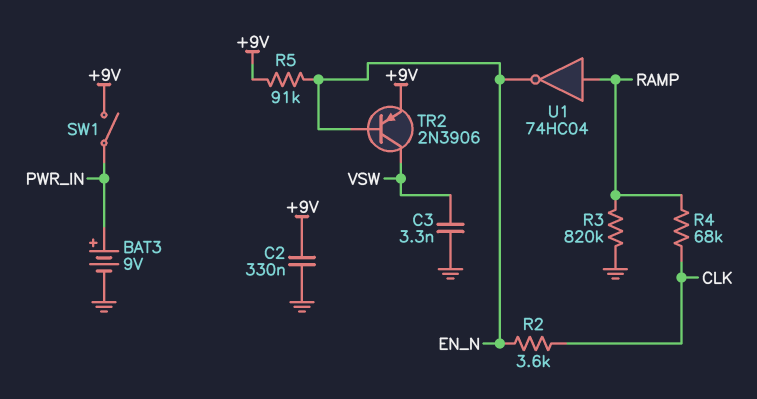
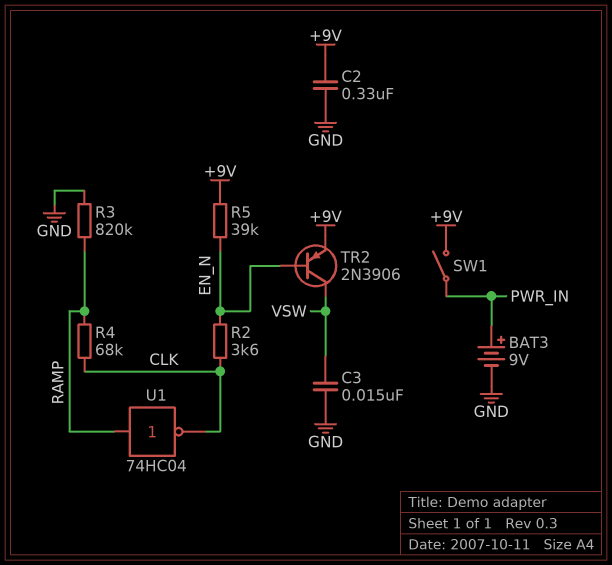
C3: 3.3nF (GND, VSW) -> 15nF (GND, VSW)
R5: 91k (+9V, EN_N) -> 39k (+9V, EN_N)
U1: NOT 74HC04 (in RAMP, out EN_N) -> NOT 74HC04 (in RAMP, out CLK)

